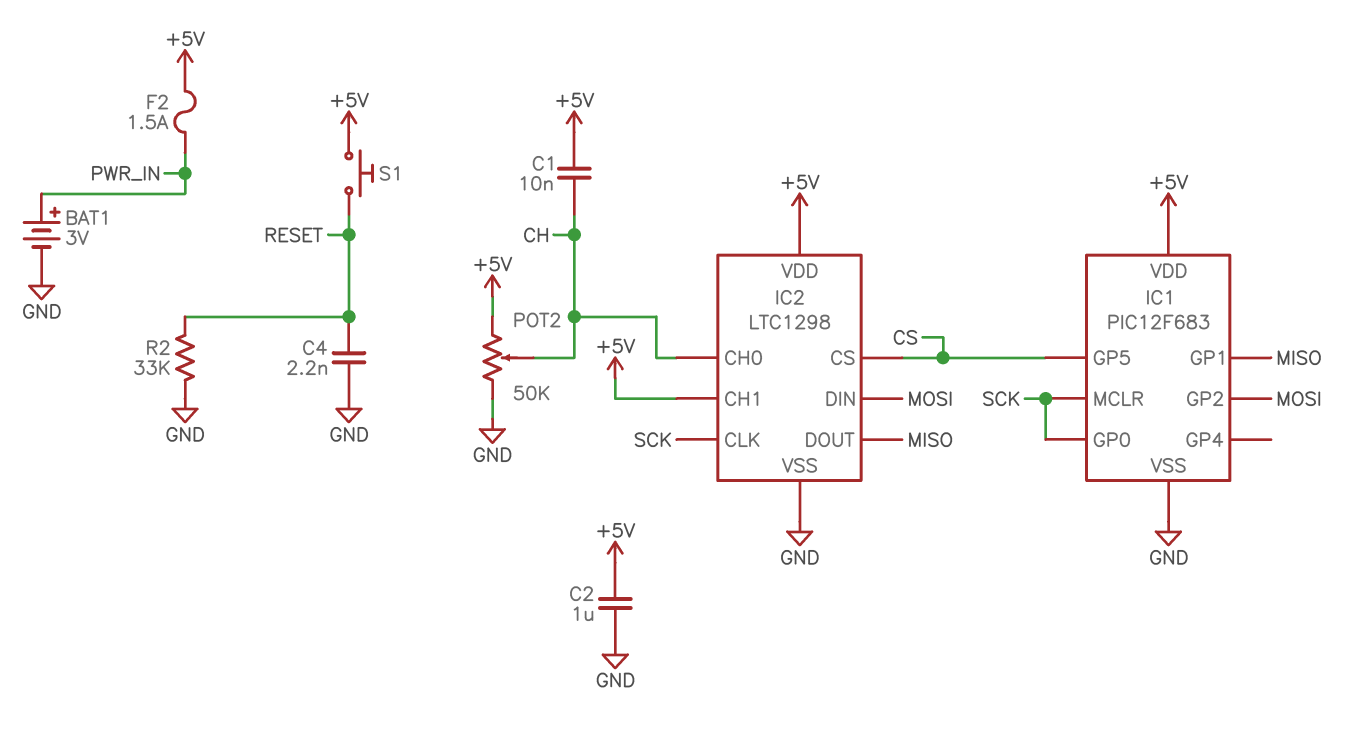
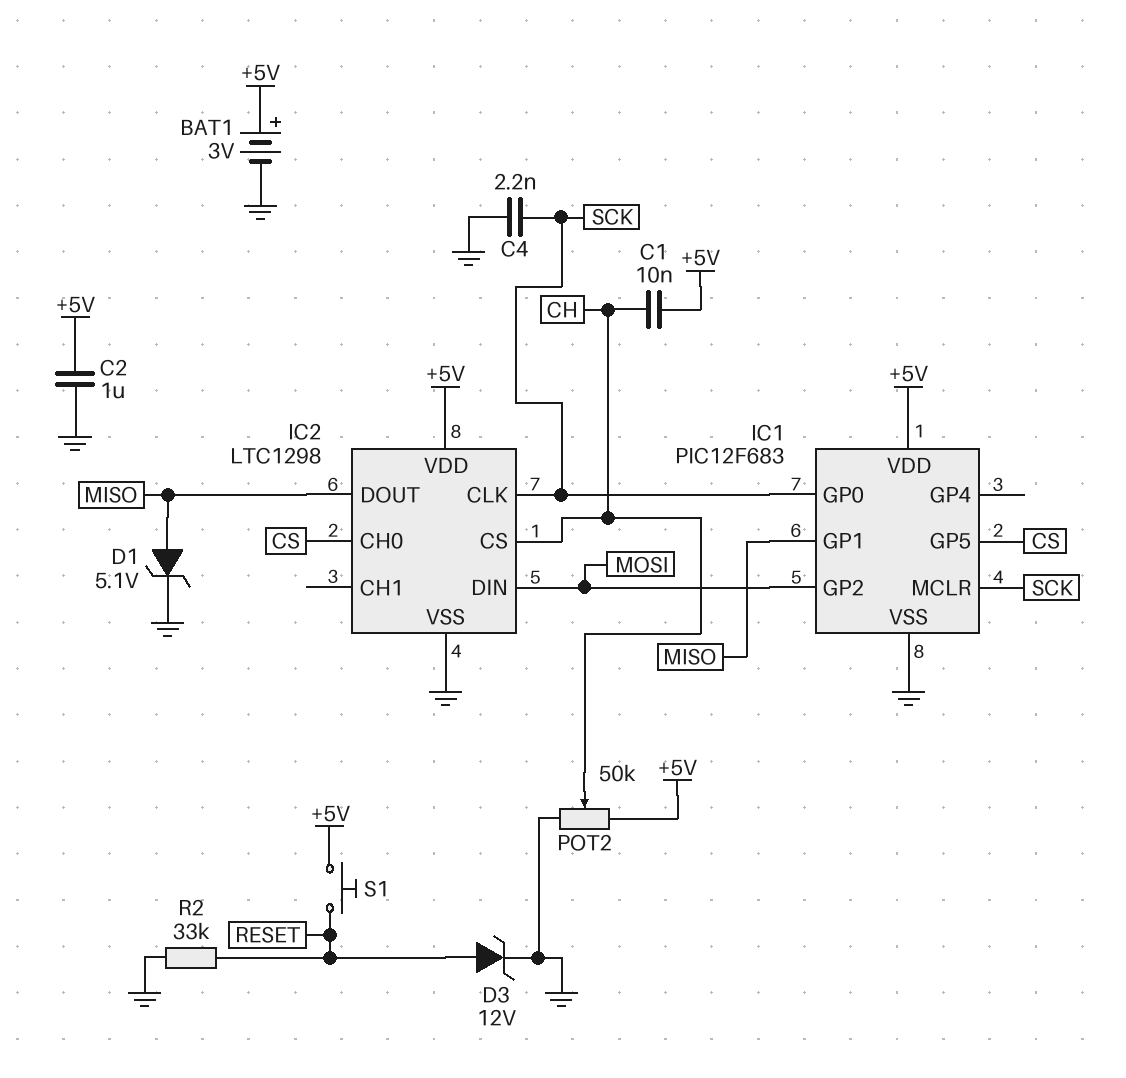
BAT1: 3V (plus PWR_IN, minus GND) -> 3V (plus +5V, minus GND)
C4: 2.2nF (GND, RESET) -> 2.2nF (GND, SCK)
D1: none -> zener 5.1V (A MISO, K GND)
D3: none -> zener 12V (A RESET, K GND)
F2: 1.5A (+5V, PWR_IN) -> none
IC2 pin CH0: CH -> CS
IC2 pin CH1: +5V -> none
IC2 pin CS: CS -> CH

